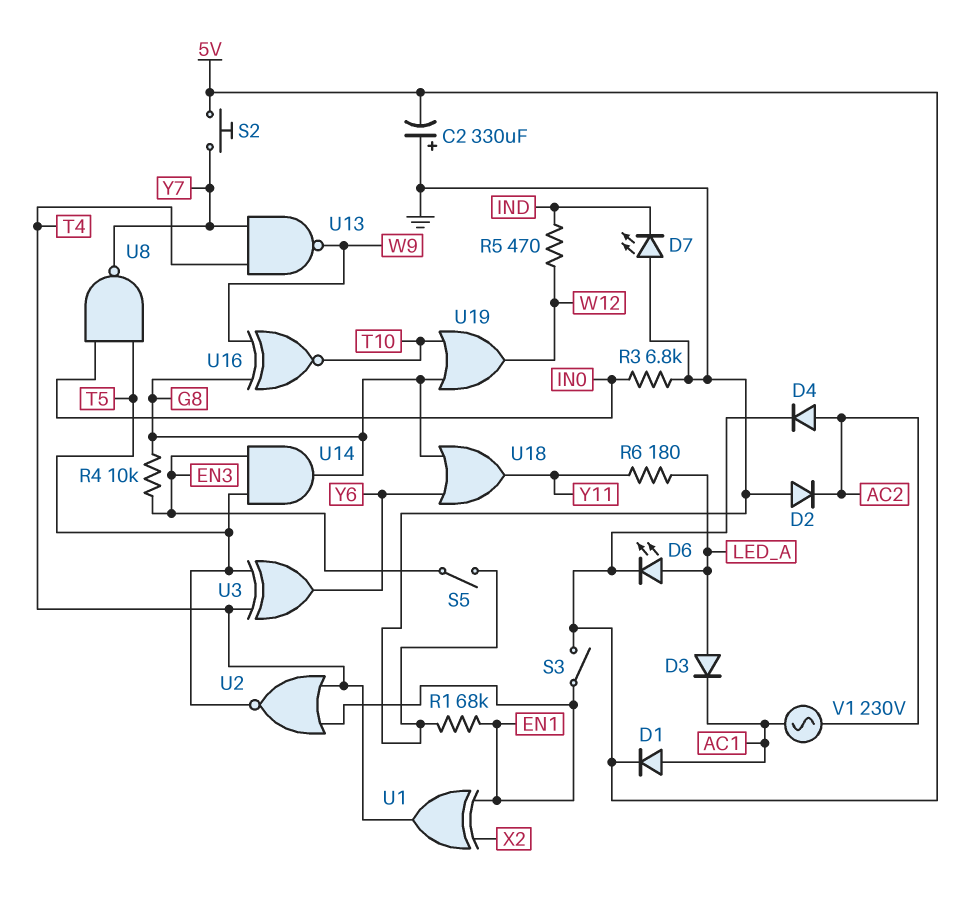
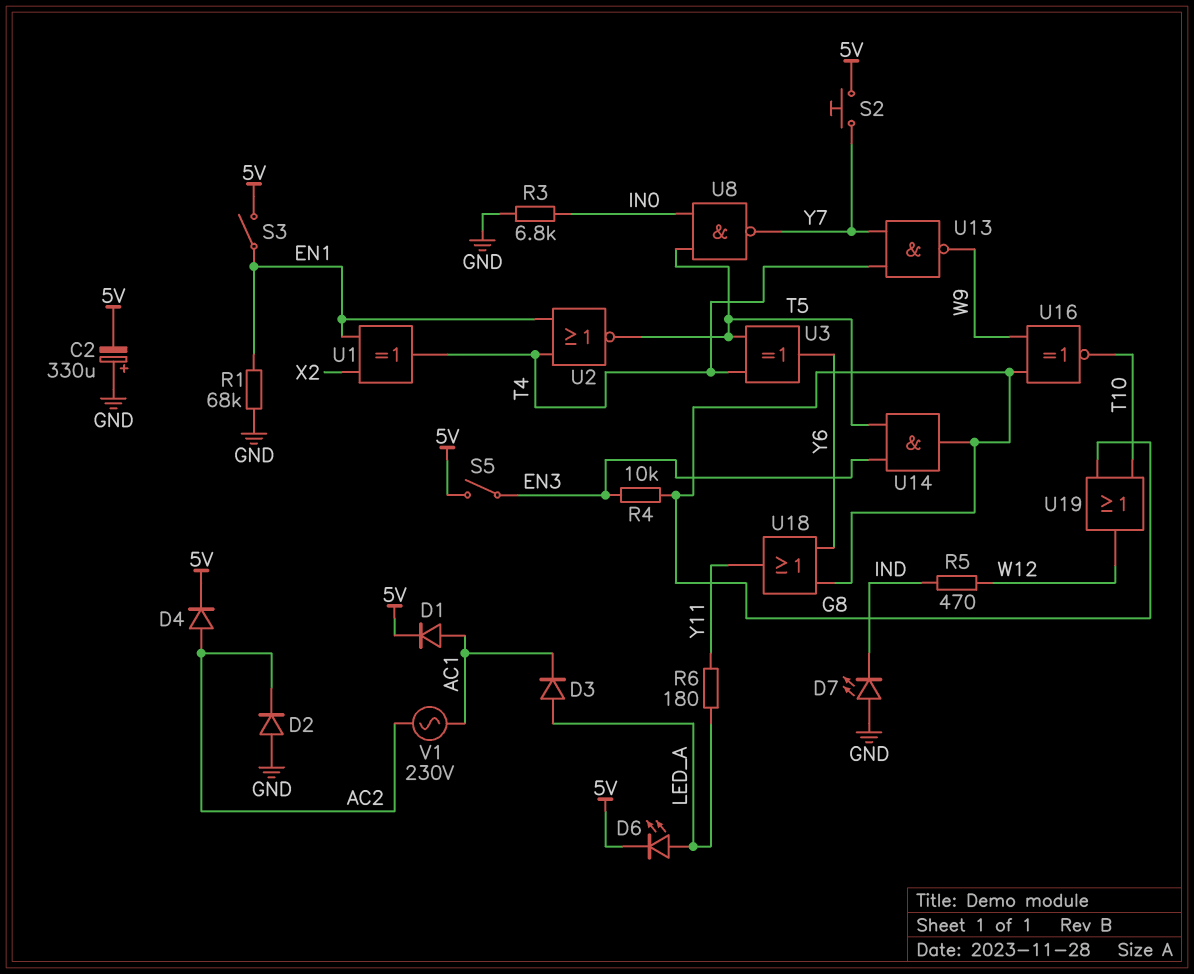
S5: switch (EN3, GND) -> switch (5V, EN3)

